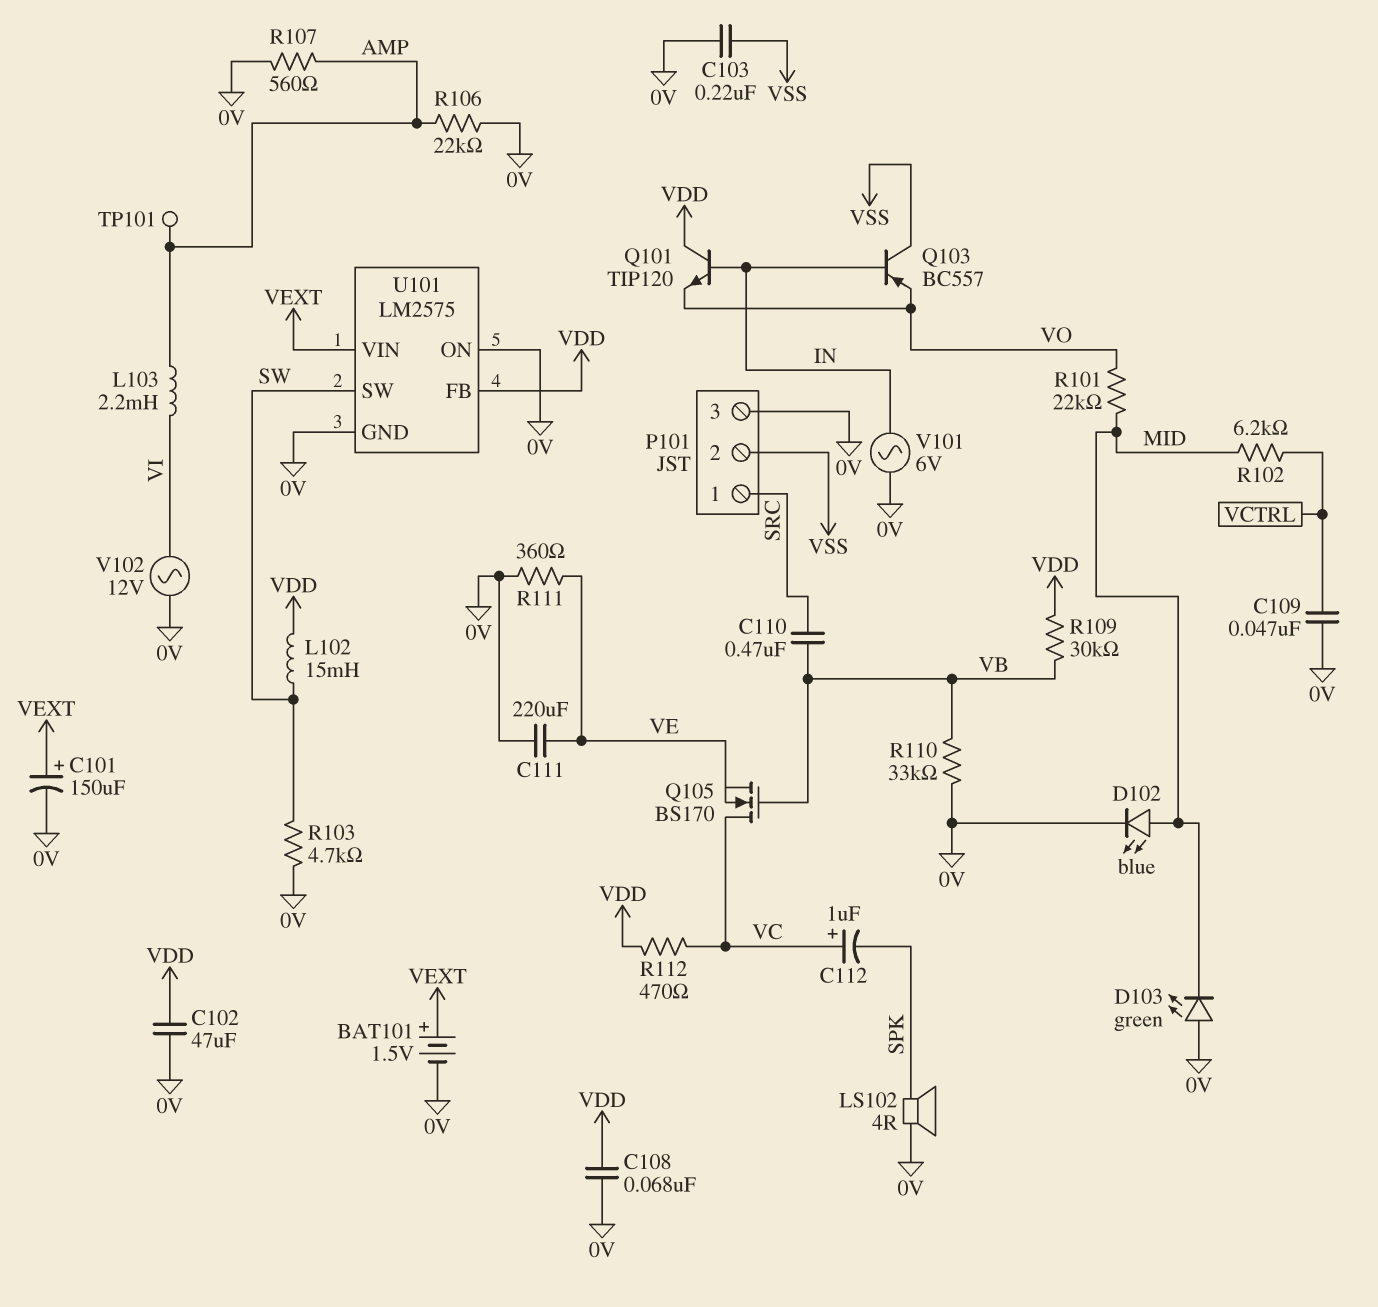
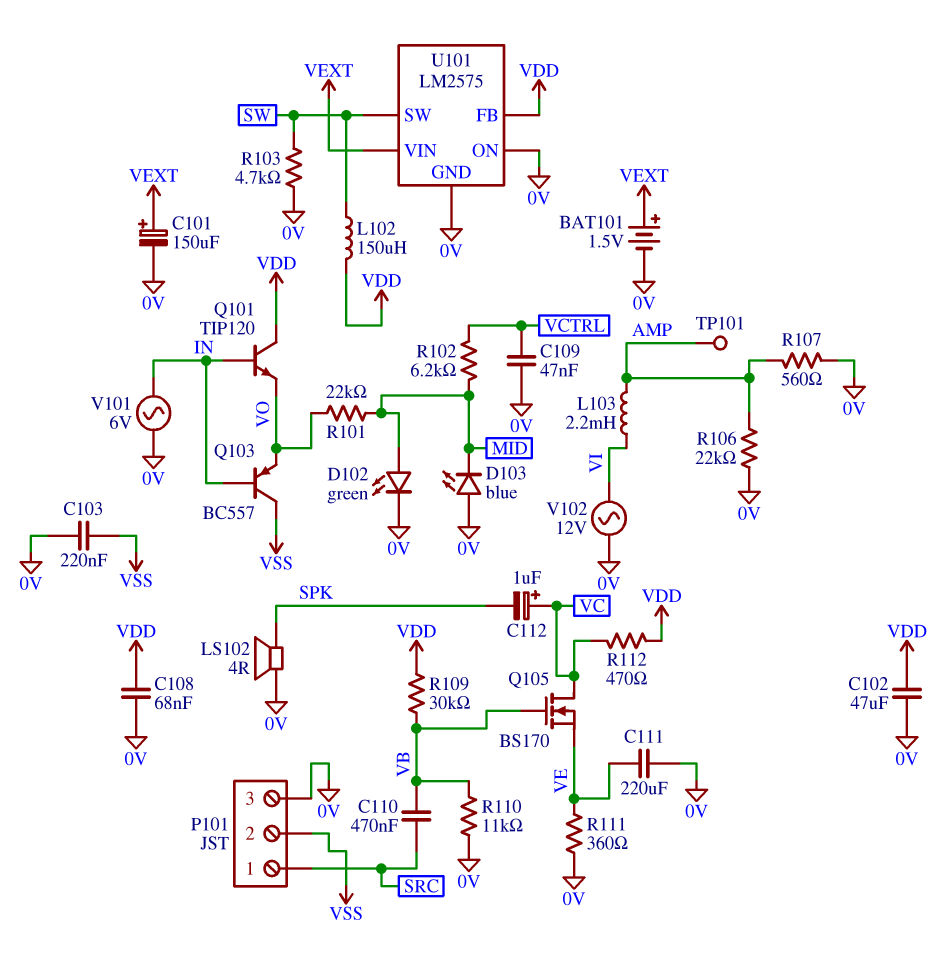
D102: LED blue (A MID, K 0V) -> LED green (A MID, K 0V)
D103: LED green (A 0V, K MID) -> LED blue (A 0V, K MID)
L102: 15mH (SW, VDD) -> 150uH (SW, VDD)
R110: 33k (0V, VB) -> 11k (0V, VB)

